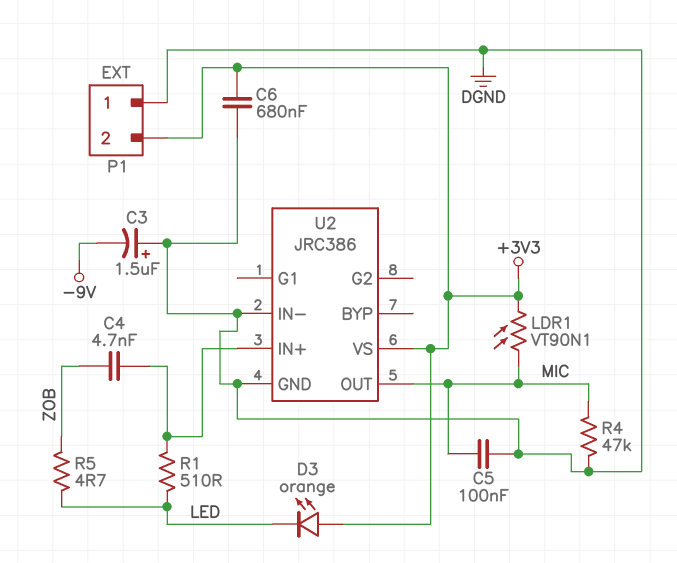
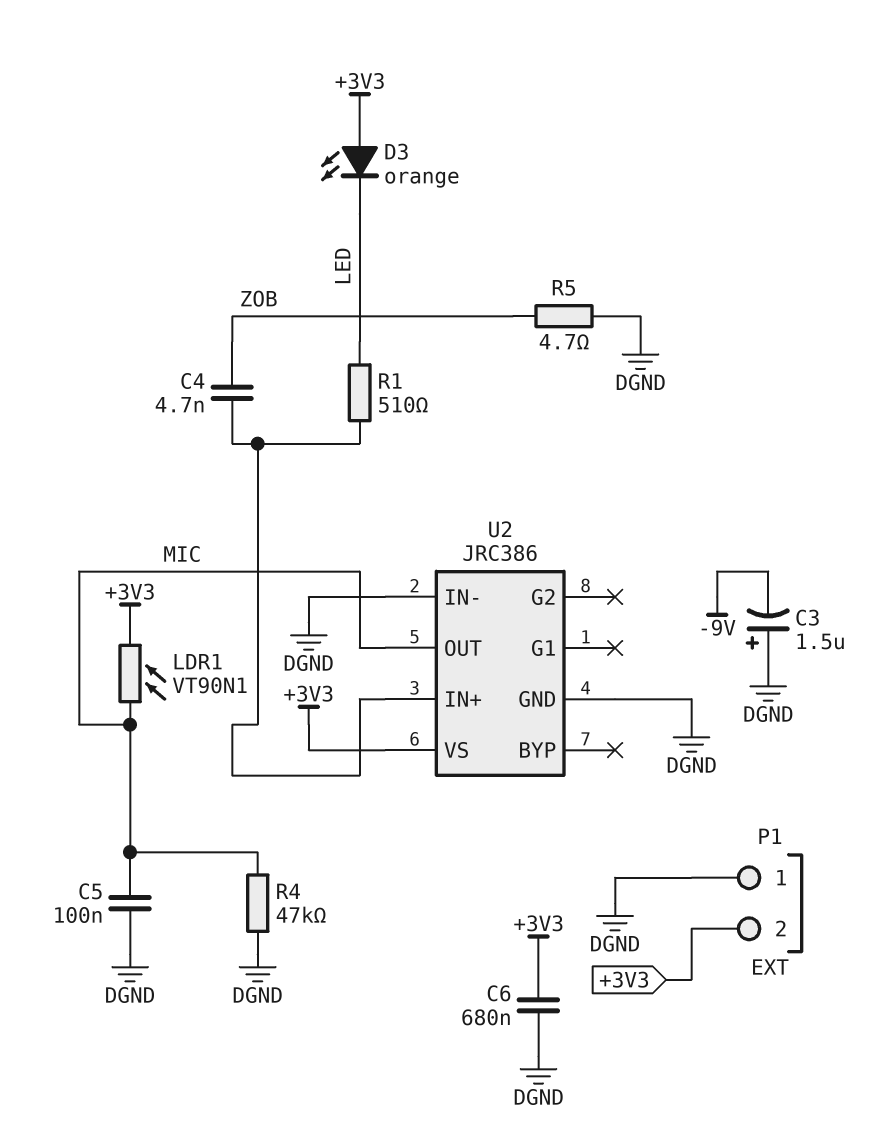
R5: 4.7 (LED, ZOB) -> 4.7 (DGND, ZOB)

